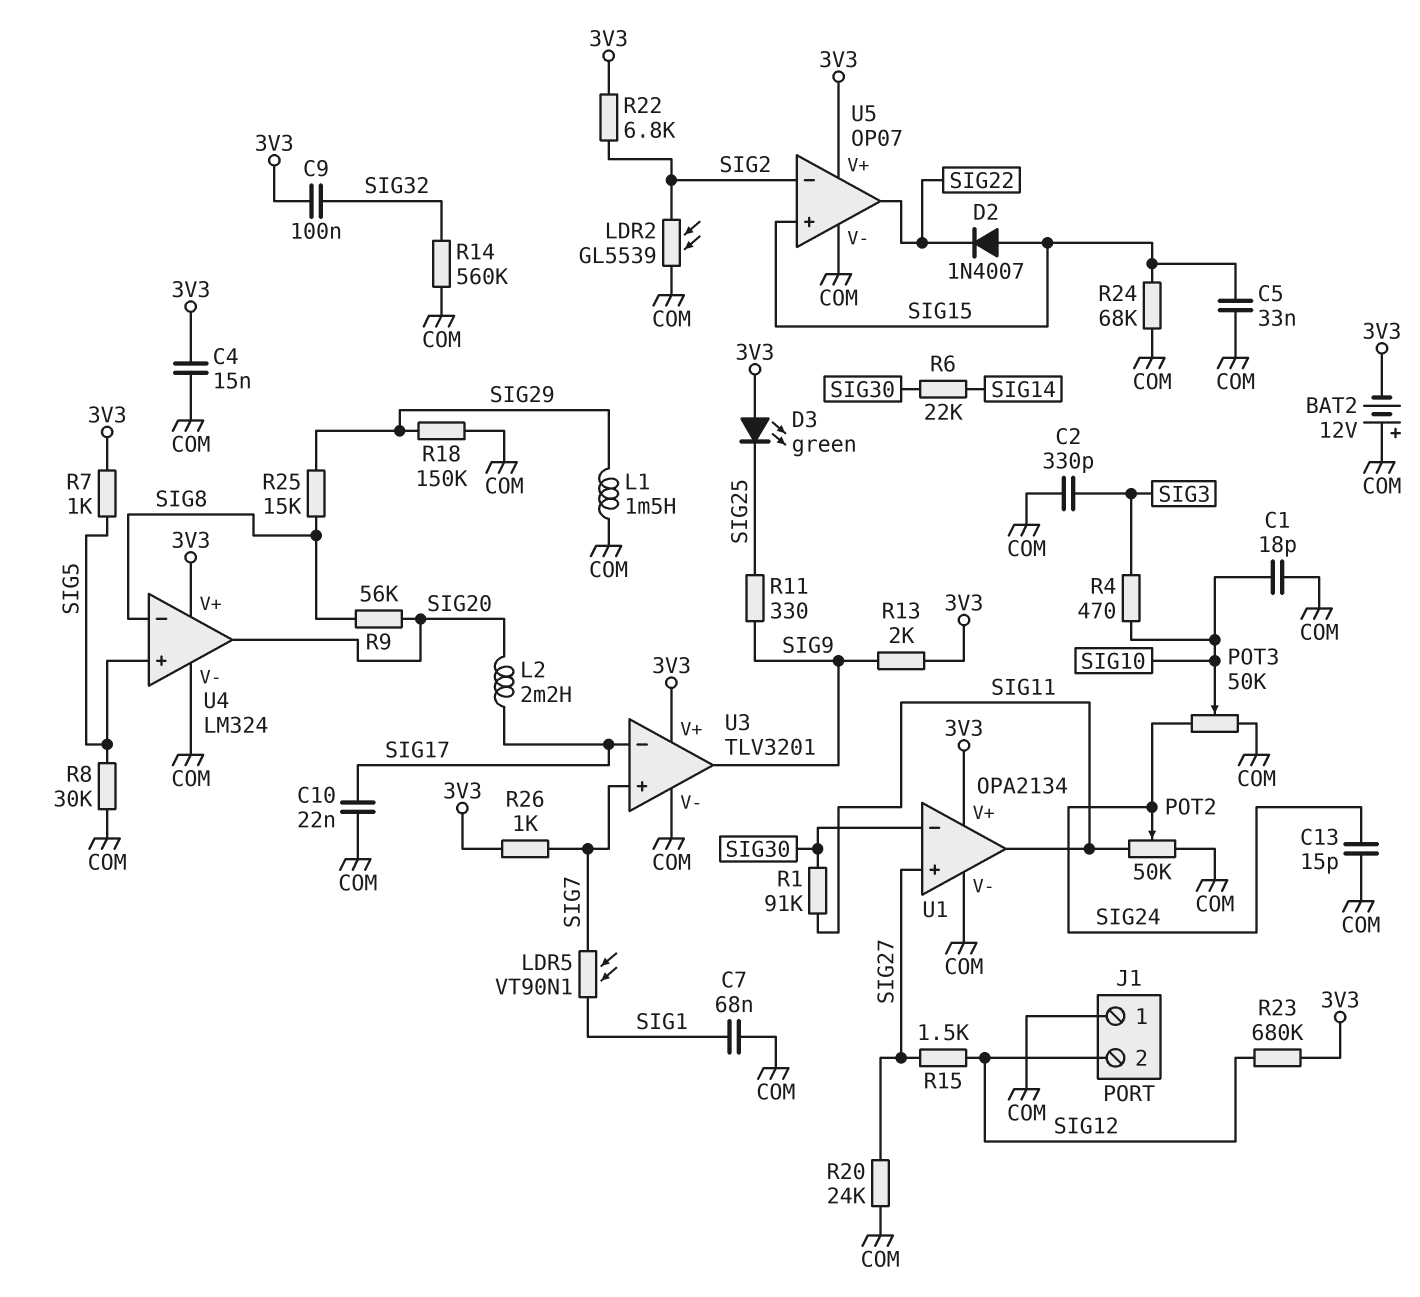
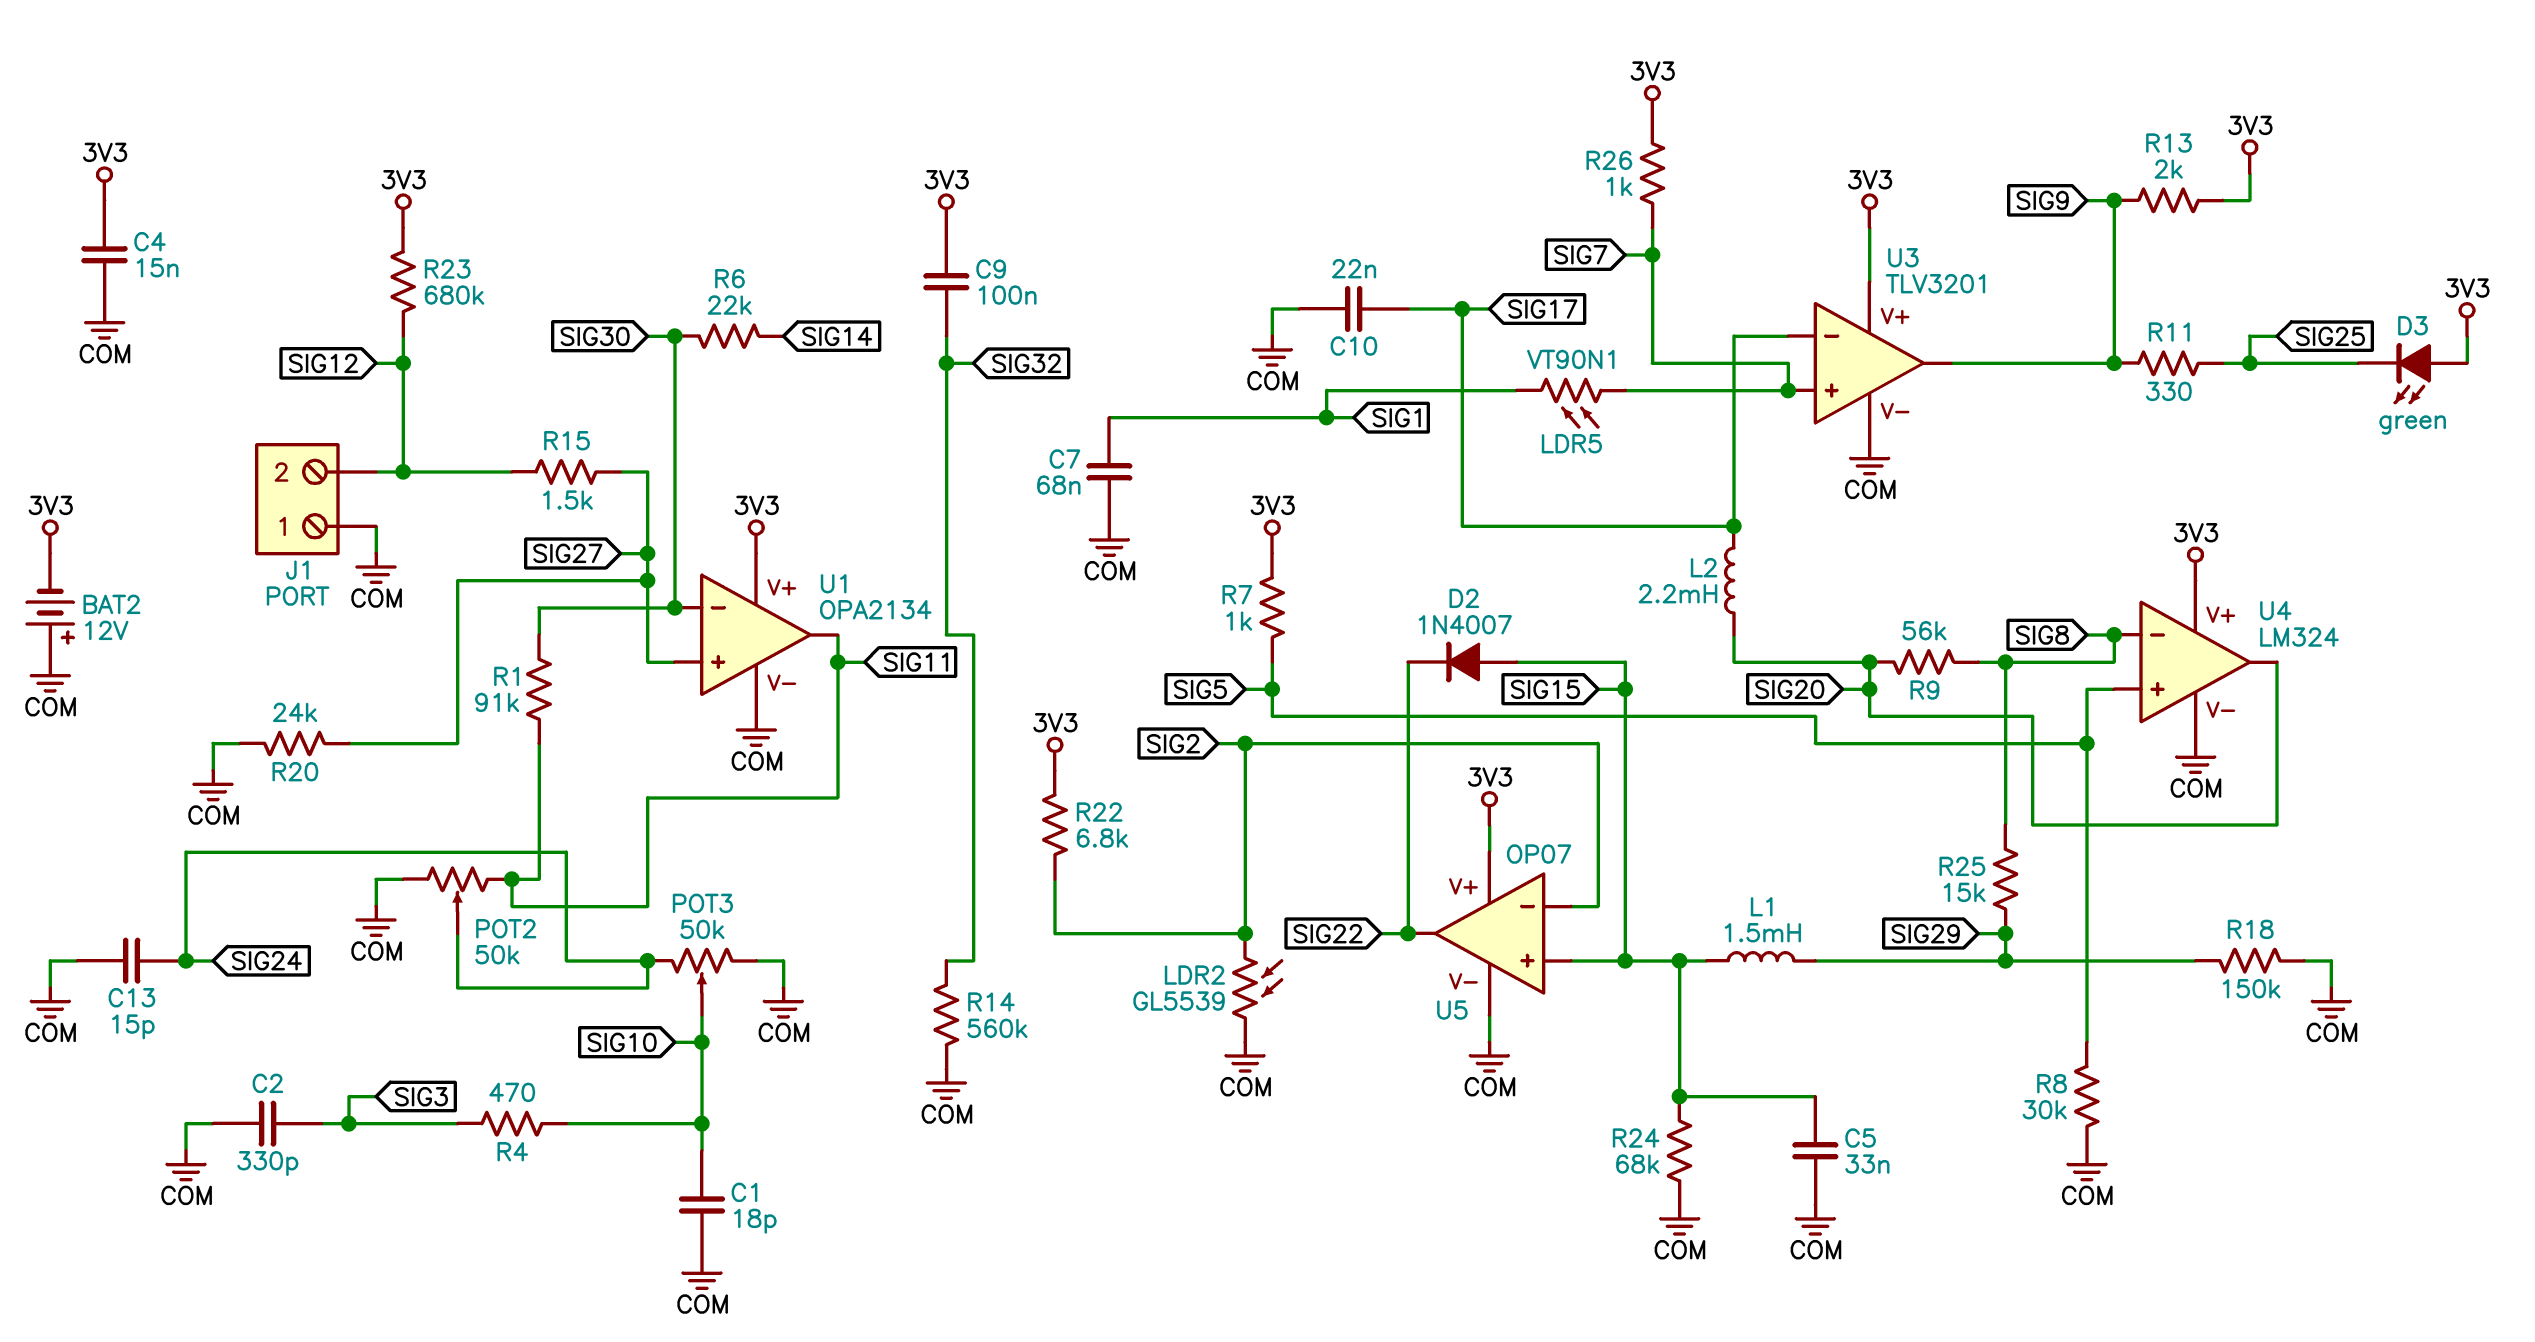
L1: 1.5mH (COM, SIG29) -> 1.5mH (SIG15, SIG29)

